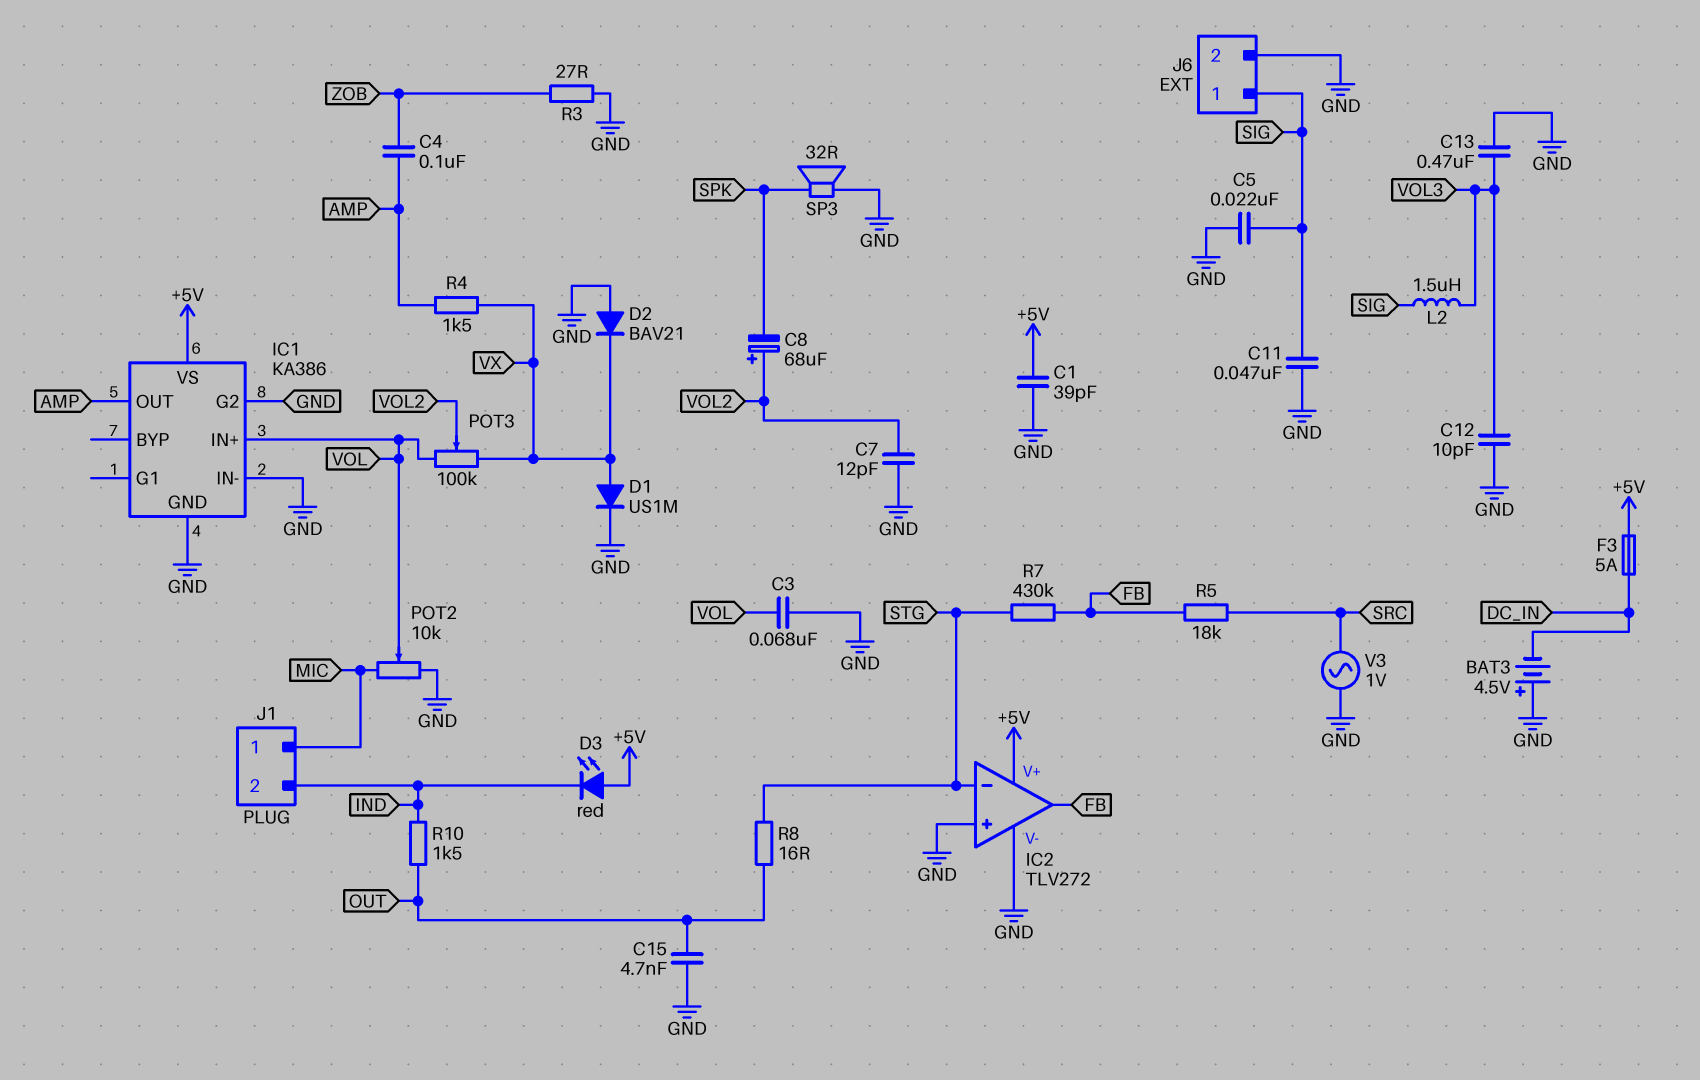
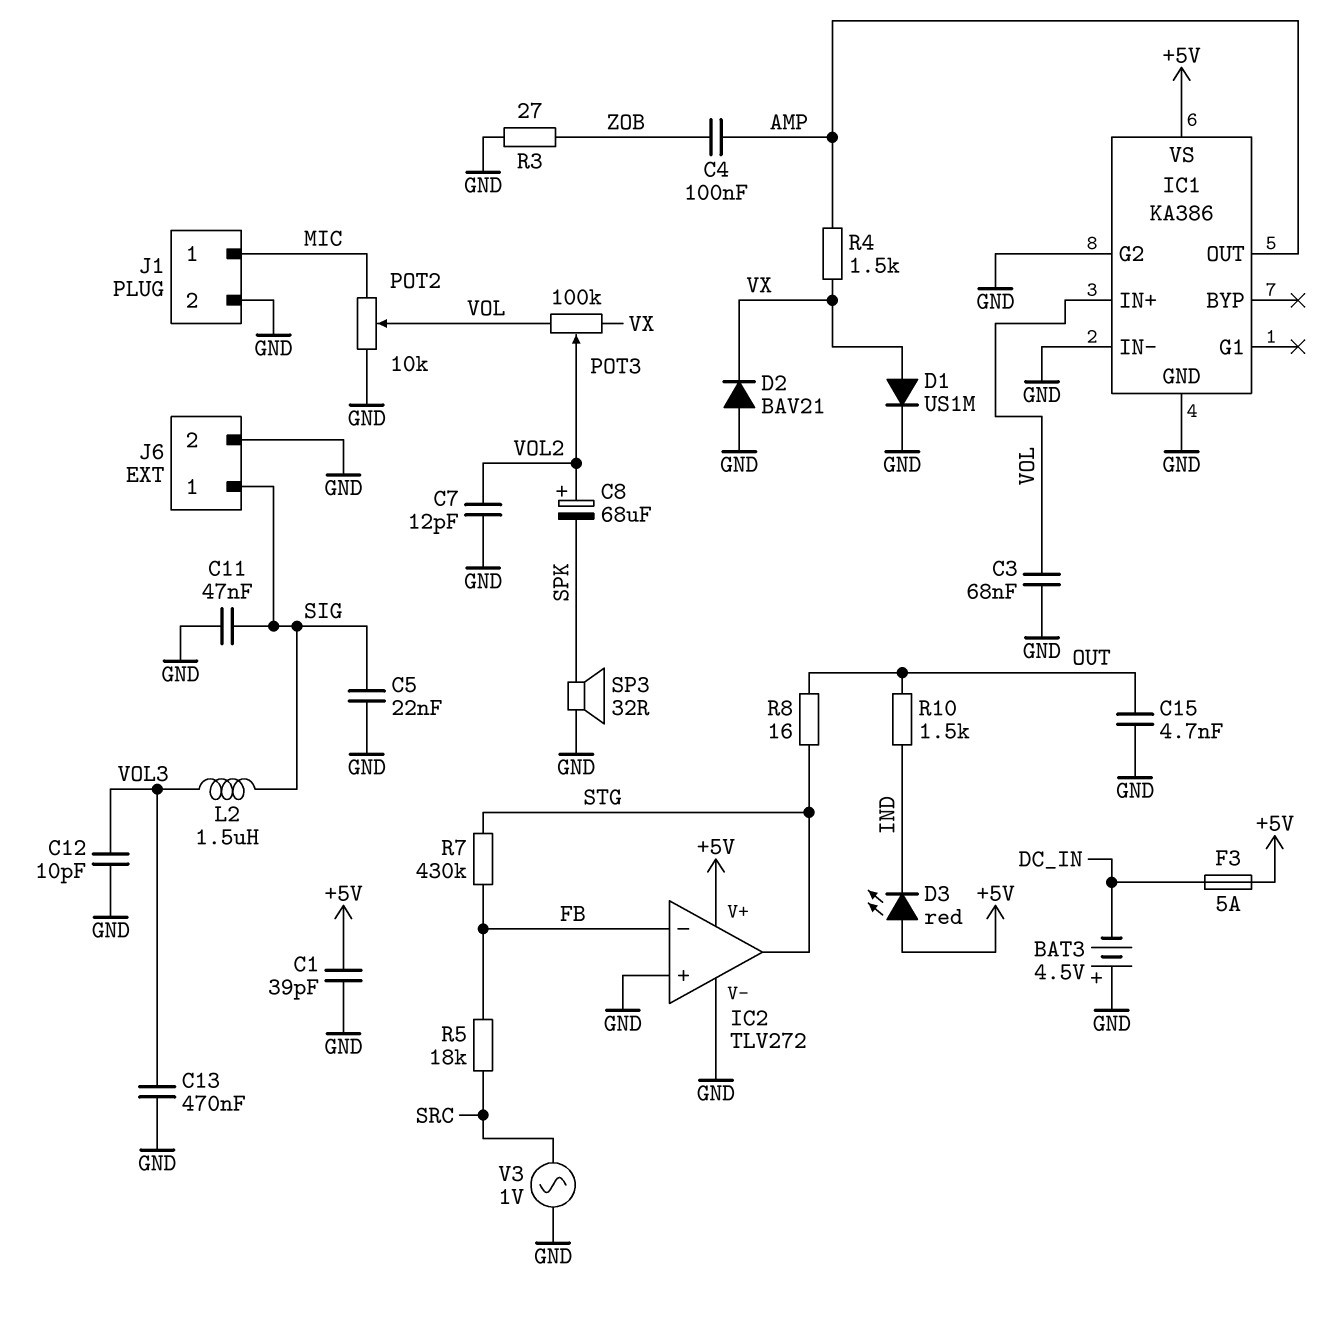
IC2 pin in-: STG -> FB
IC2 pin out: FB -> STG
J1 pin 2: IND -> GND

